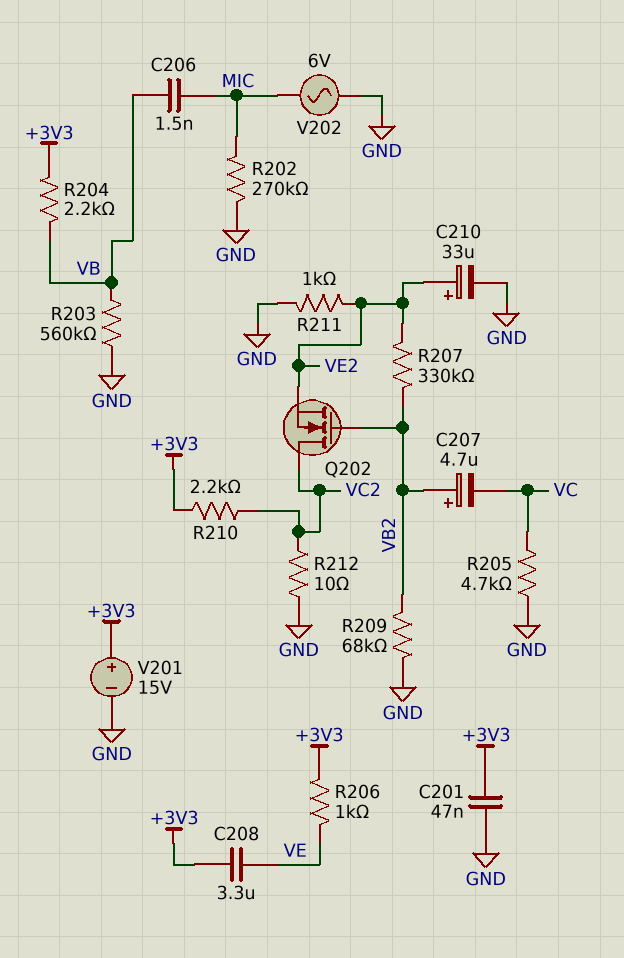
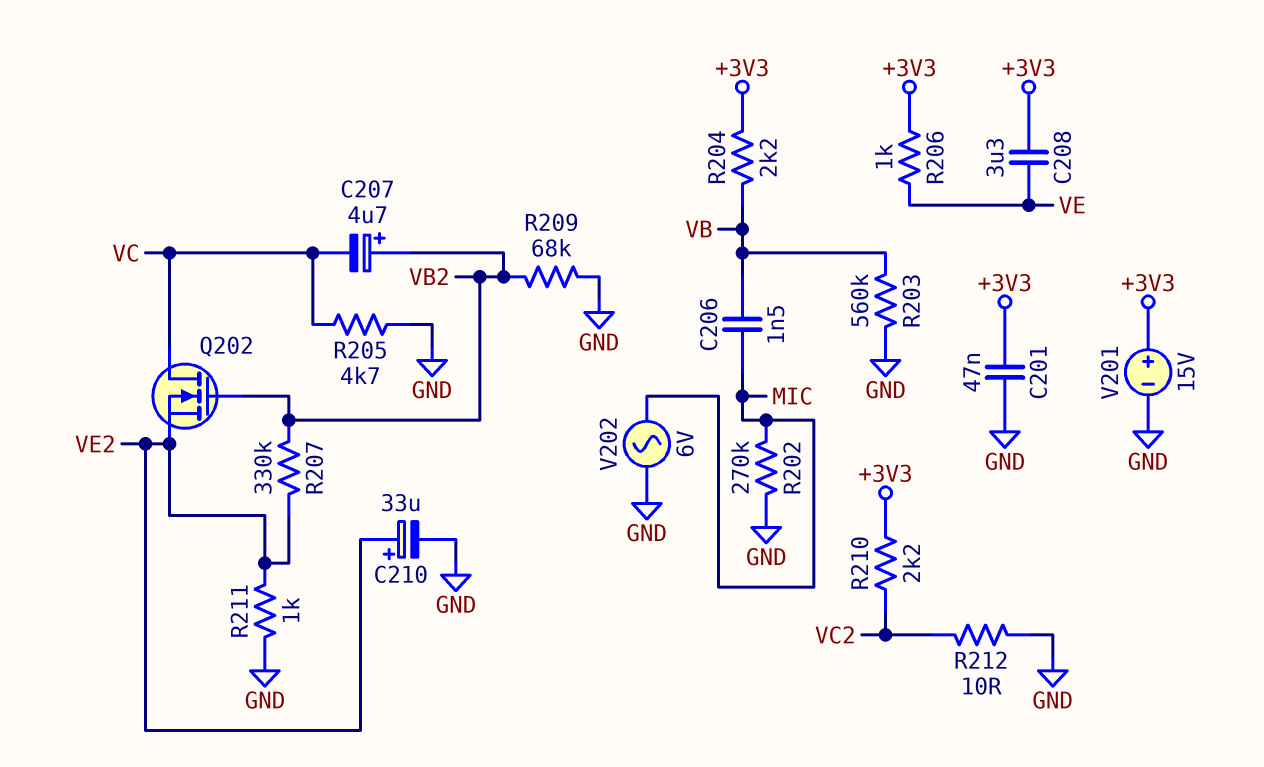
Q202: NMOS (G VB2, D VC2, S VE2) -> NMOS (G VB2, D VC, S VE2)

